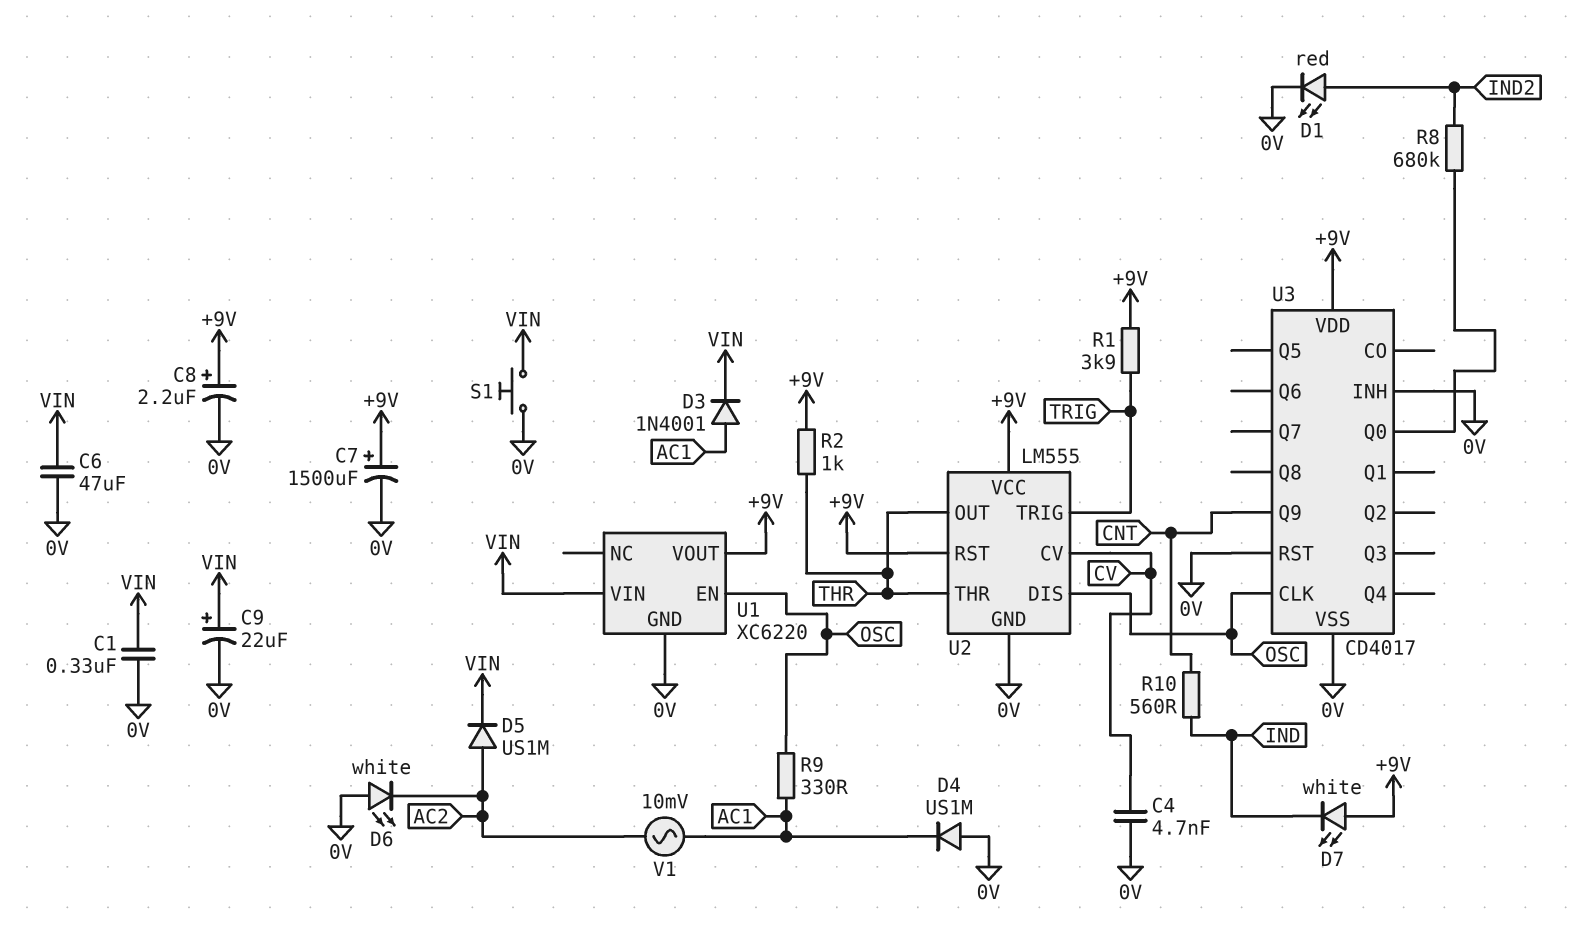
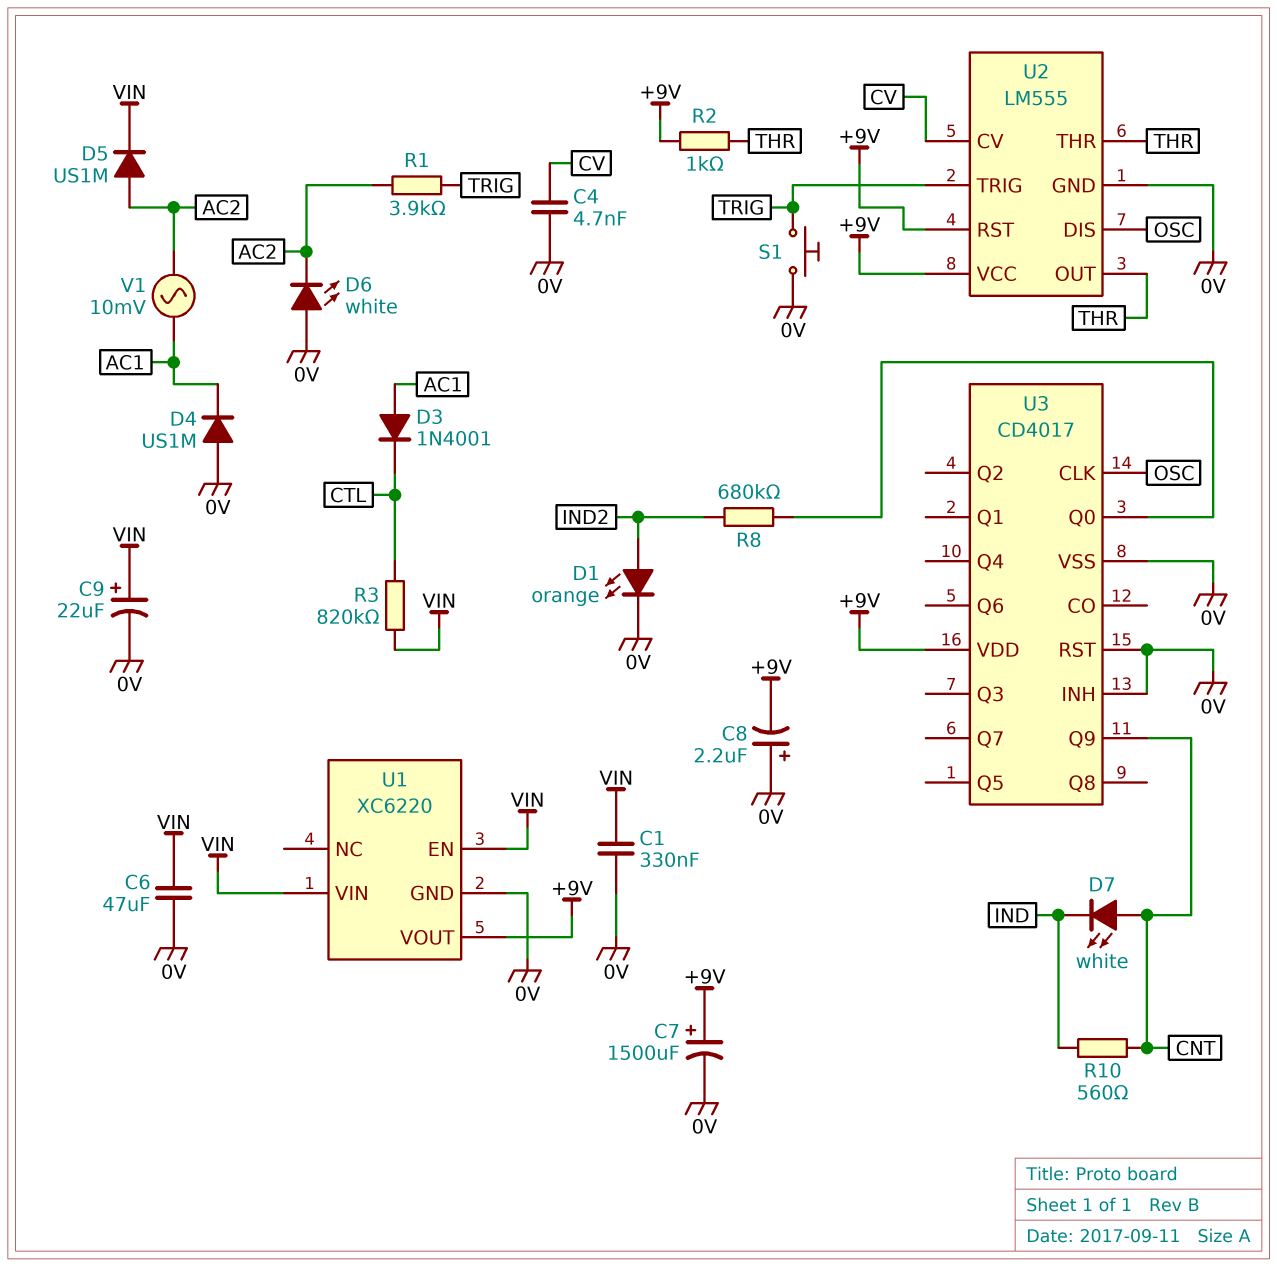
C8: 2.2uF (plus +9V, minus 0V) -> 2.2uF (plus 0V, minus +9V)
D1: LED red (A IND2, K 0V) -> LED orange (A IND2, K 0V)
D3: diode 1N4001 (A AC1, K VIN) -> diode 1N4001 (A AC1, K CTL)
D7: LED white (A +9V, K IND) -> LED white (A CNT, K IND)
R1: 3.9k (+9V, TRIG) -> 3.9k (AC2, TRIG)
R3: none -> 820k (CTL, VIN)
R9: 330 (AC1, OSC) -> none
S1: button (0V, VIN) -> button (0V, TRIG)
U1 pin EN: OSC -> VIN

